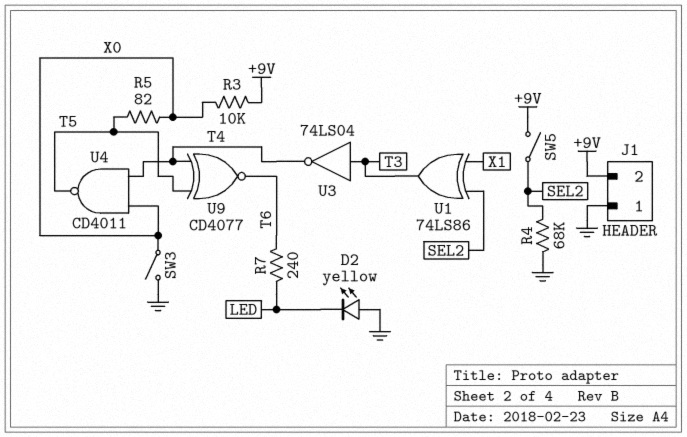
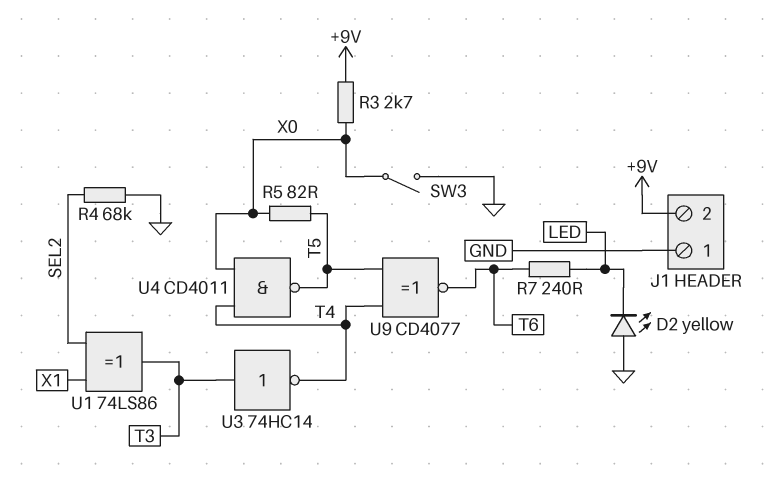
R3: 10k (+9V, X0) -> 2.7k (+9V, X0)
SW5: switch (+9V, SEL2) -> none
U3: NOT 74LS04 (in T3, out T4) -> NOT 74HC14 (in T3, out T4)

